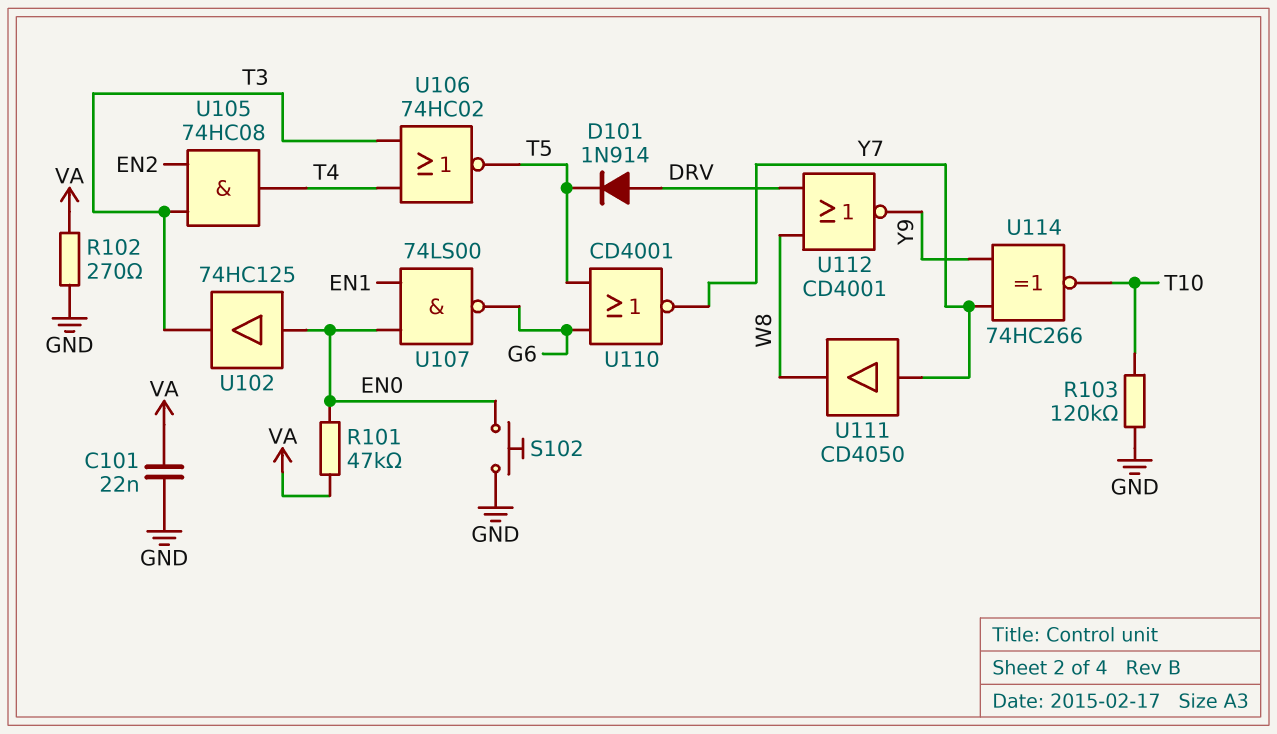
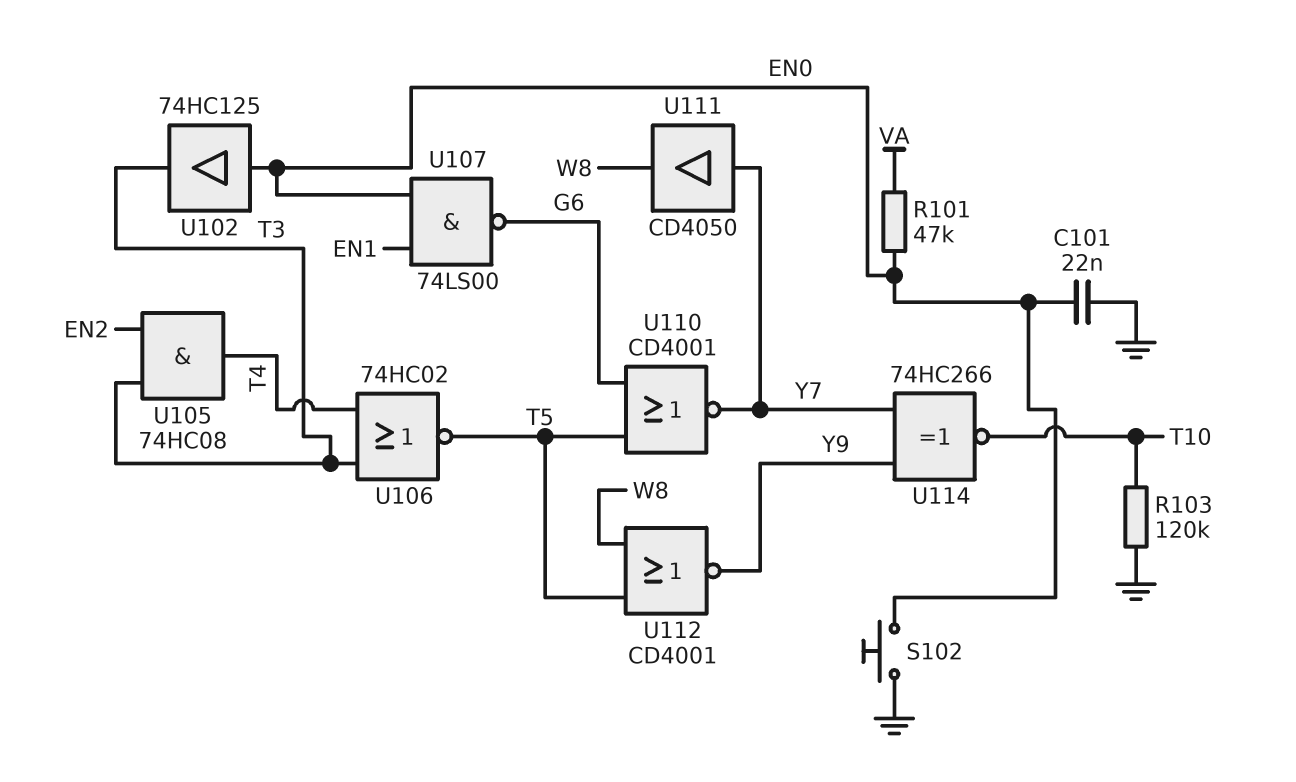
C101: 22nF (GND, VA) -> 22nF (EN0, GND)
D101: diode 1N914 (A DRV, K T5) -> none
R102: 270 (GND, VA) -> none
U112: NOR CD4001 (in DRV, in W8, out Y9) -> NOR CD4001 (in T5, in W8, out Y9)

